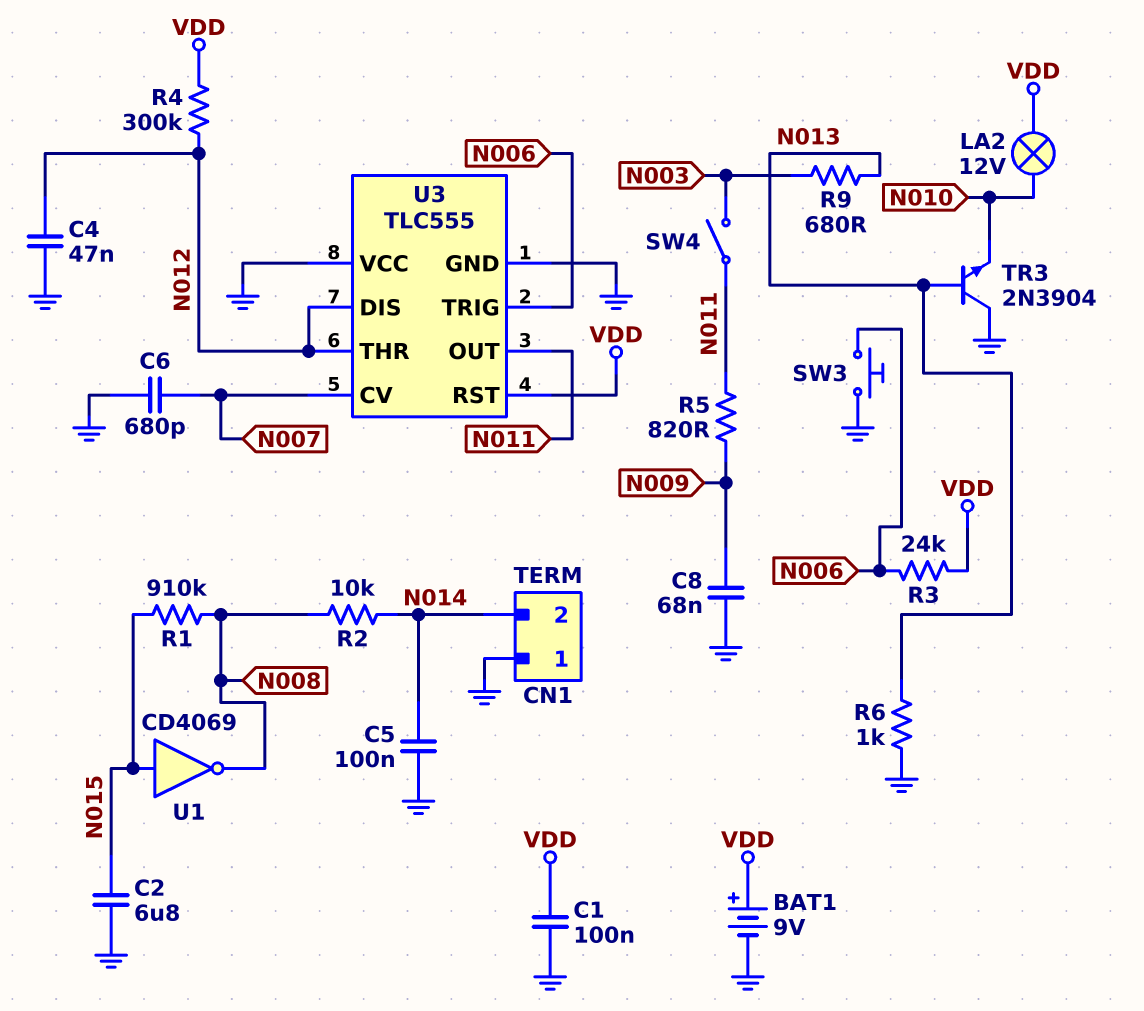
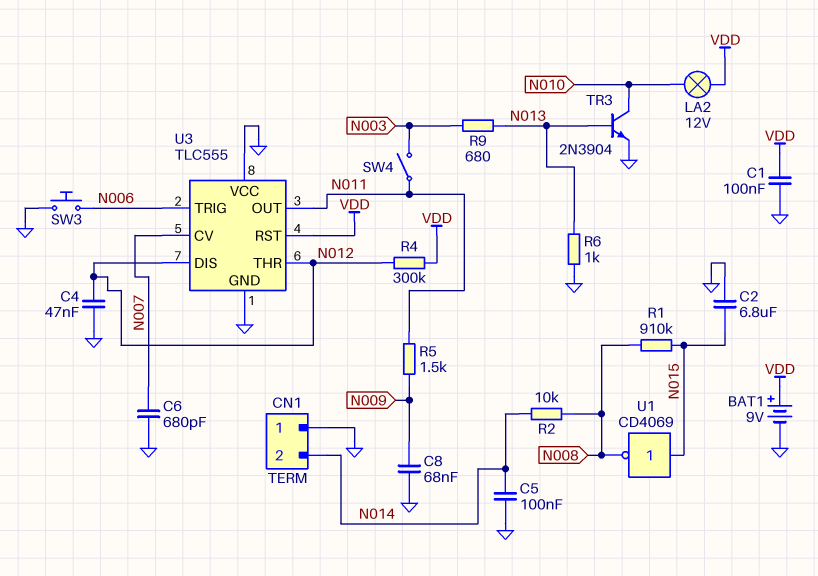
R3: 24k (N006, VDD) -> none
R5: 820 (N009, N011) -> 1.5k (N009, N011)
TR3: NPN 2N3904 (B N013, C GND, E N010) -> NPN 2N3904 (B N013, C N010, E GND)

